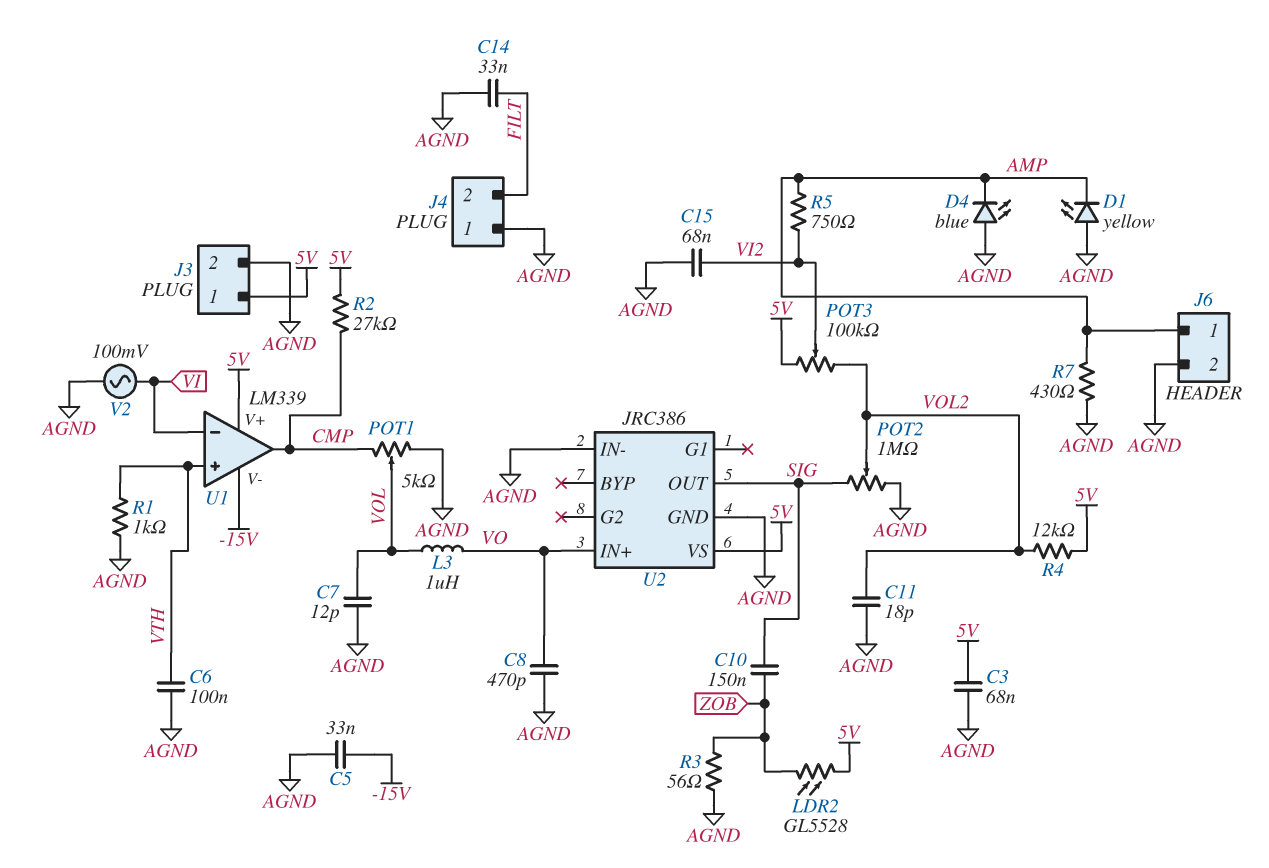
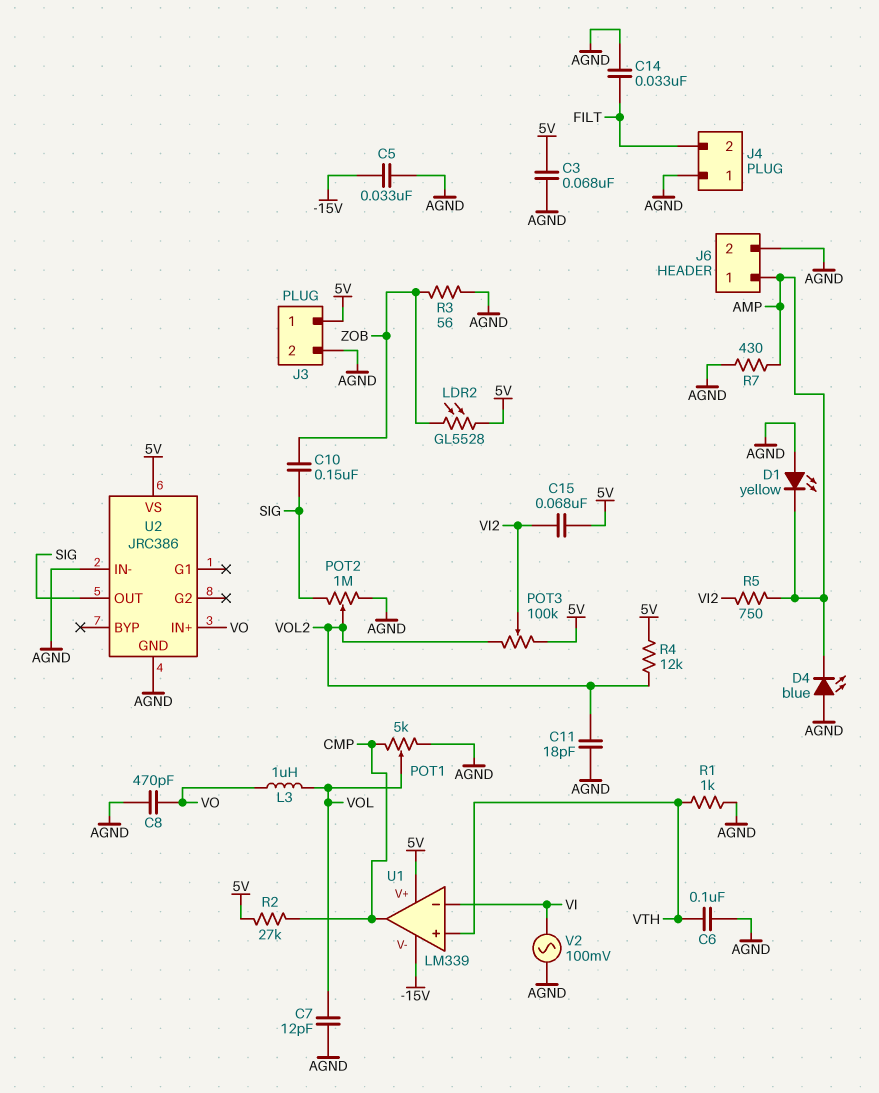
C15: 68nF (AGND, VI2) -> 68nF (5V, VI2)

